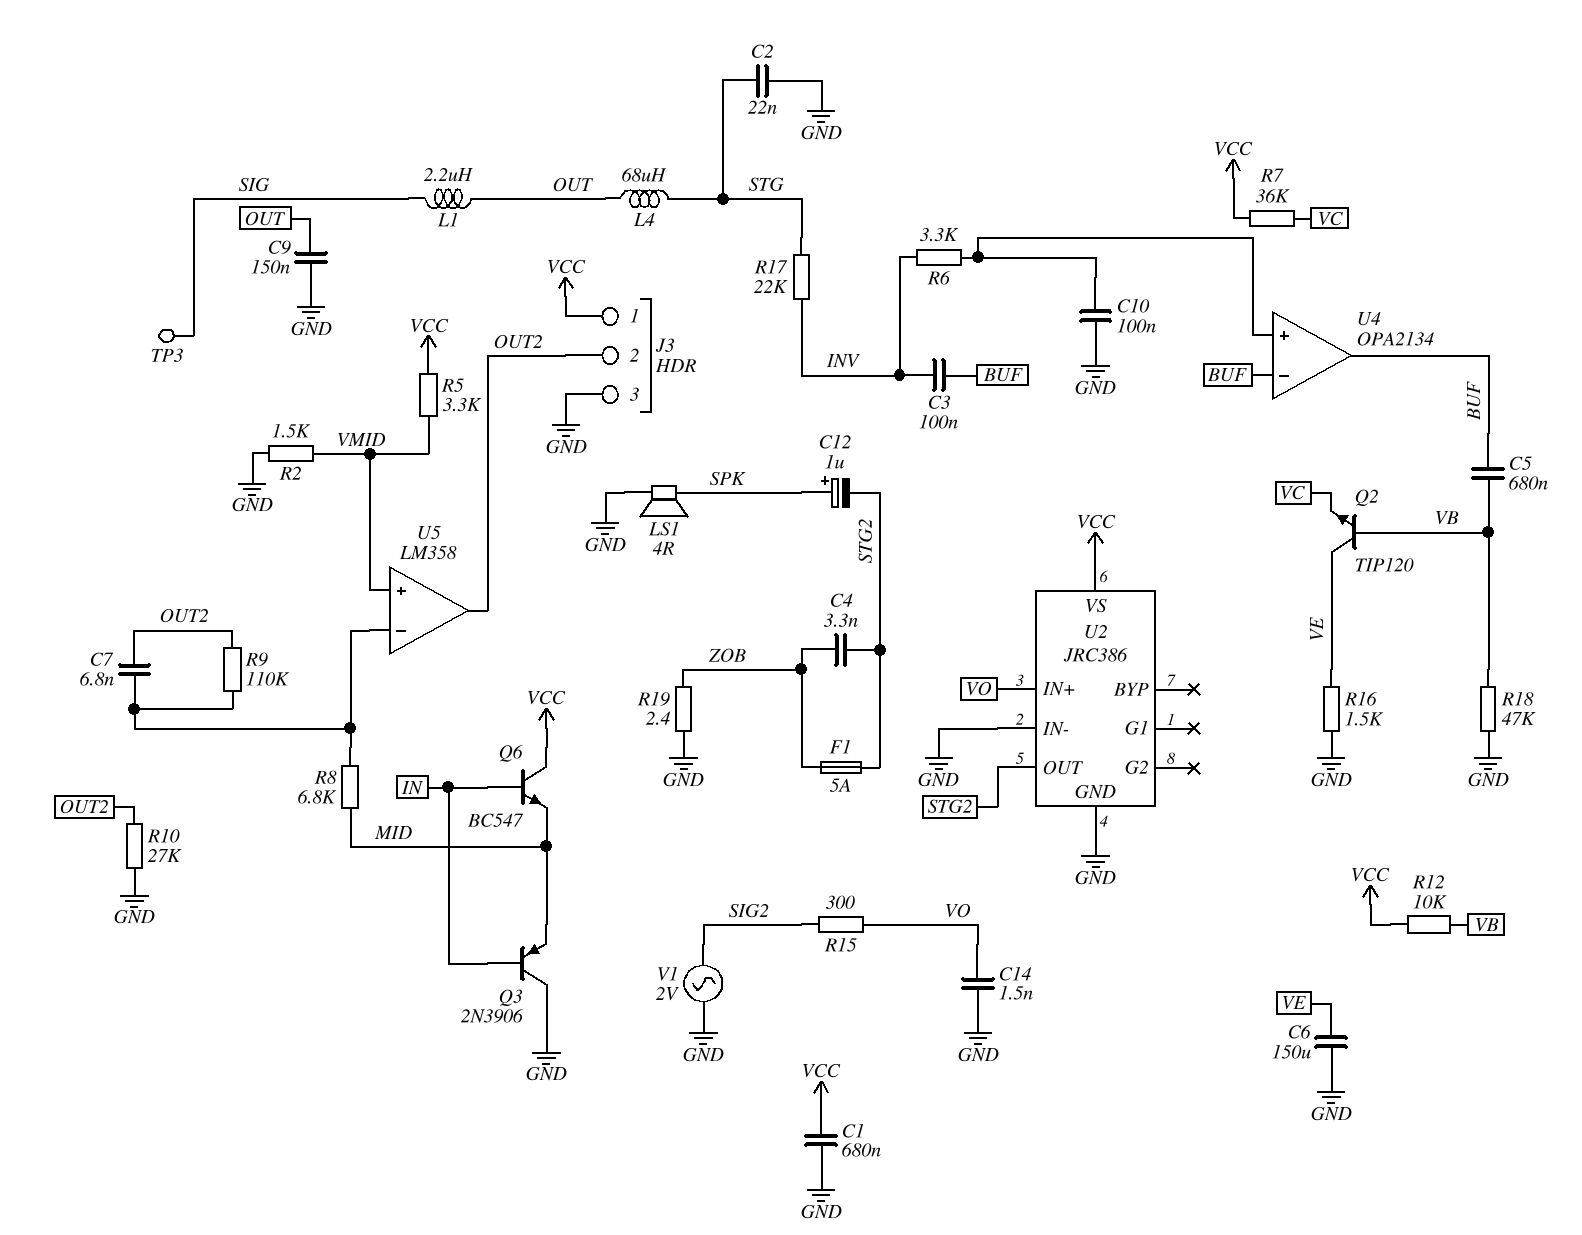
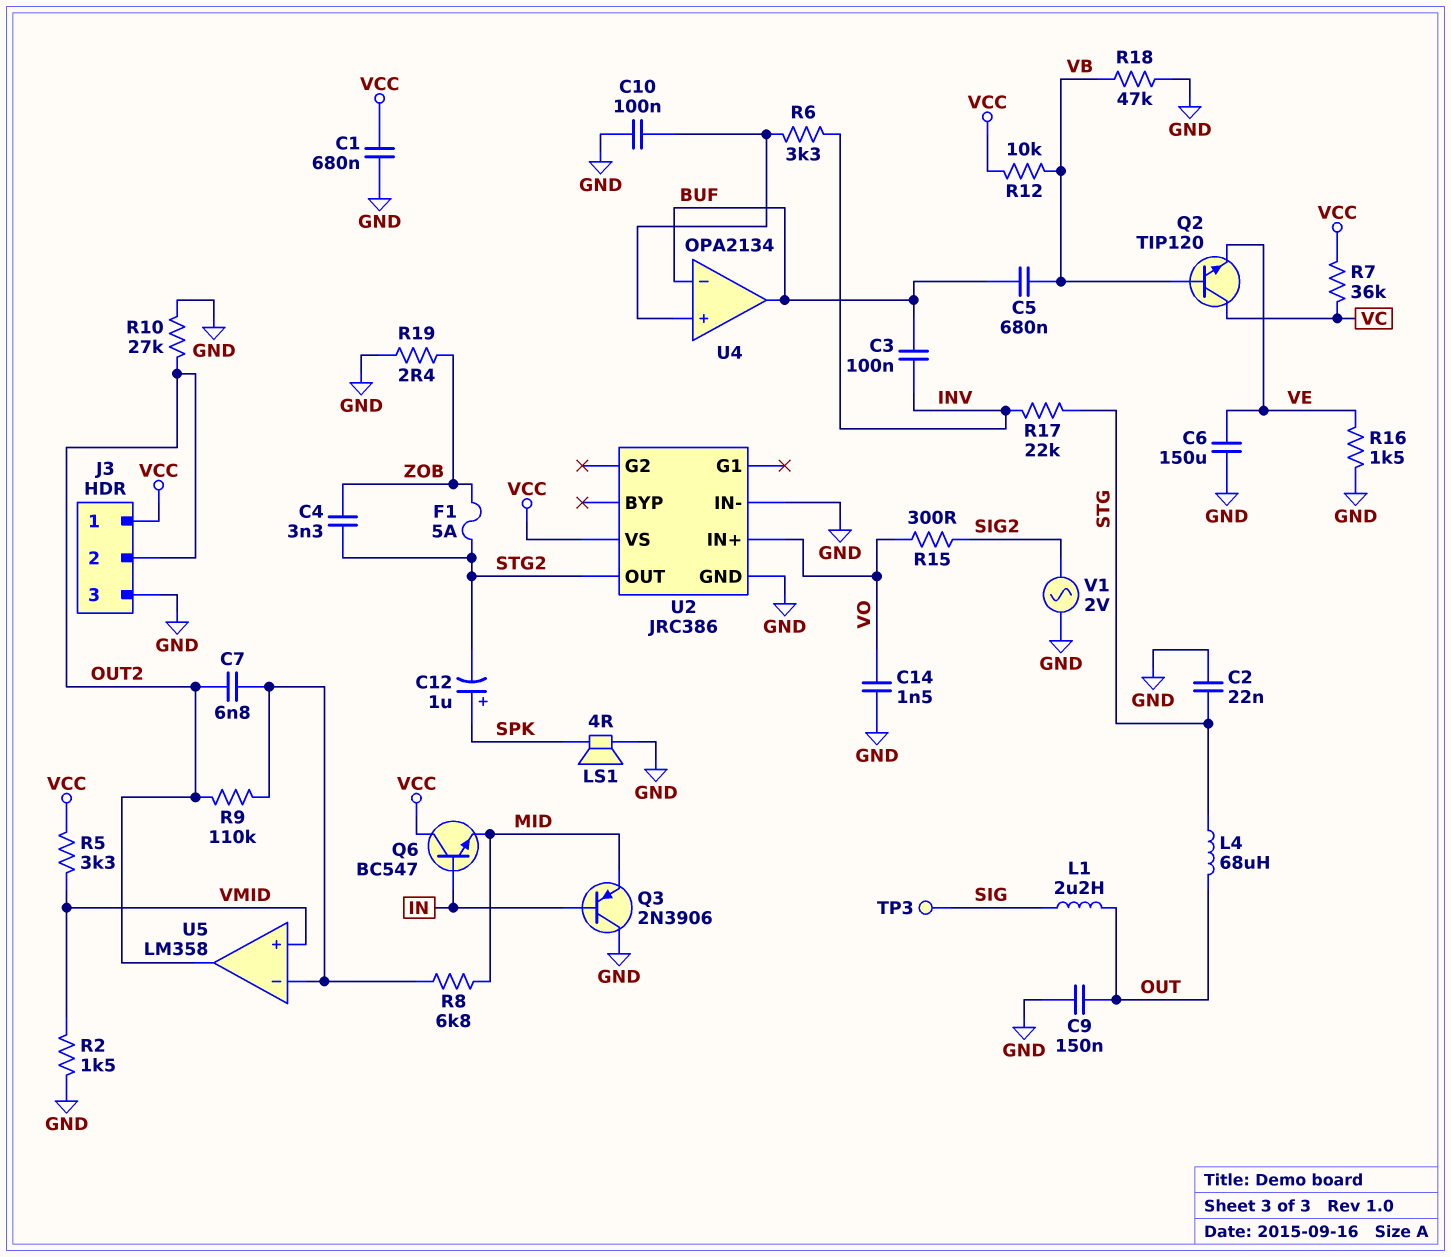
Q2: NPN TIP120 (B VB, C VE, E VC) -> NPN TIP120 (B VB, C VC, E VE)

